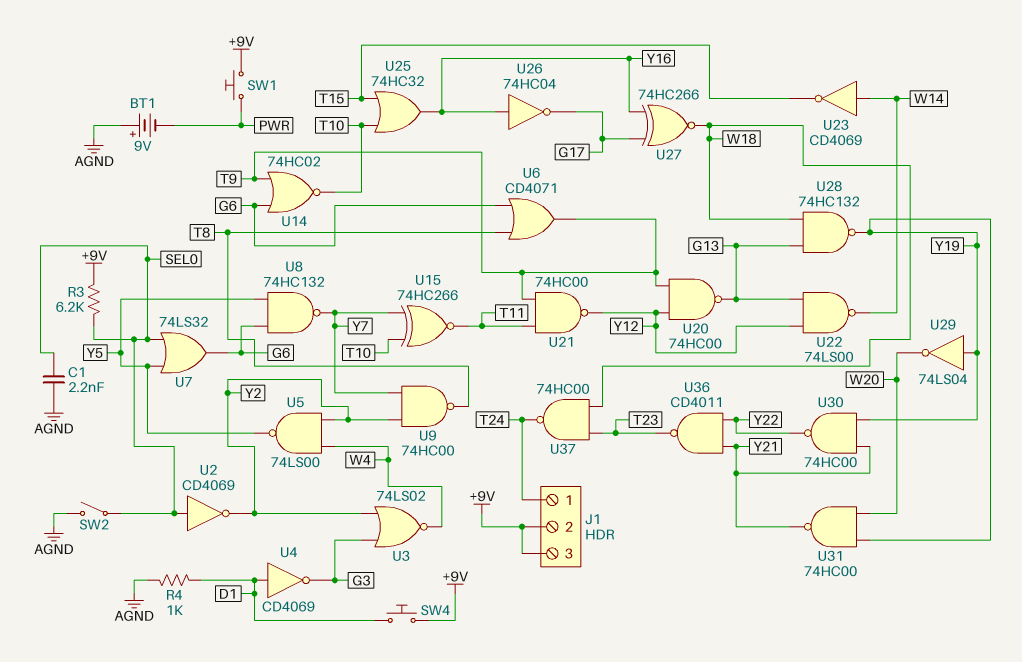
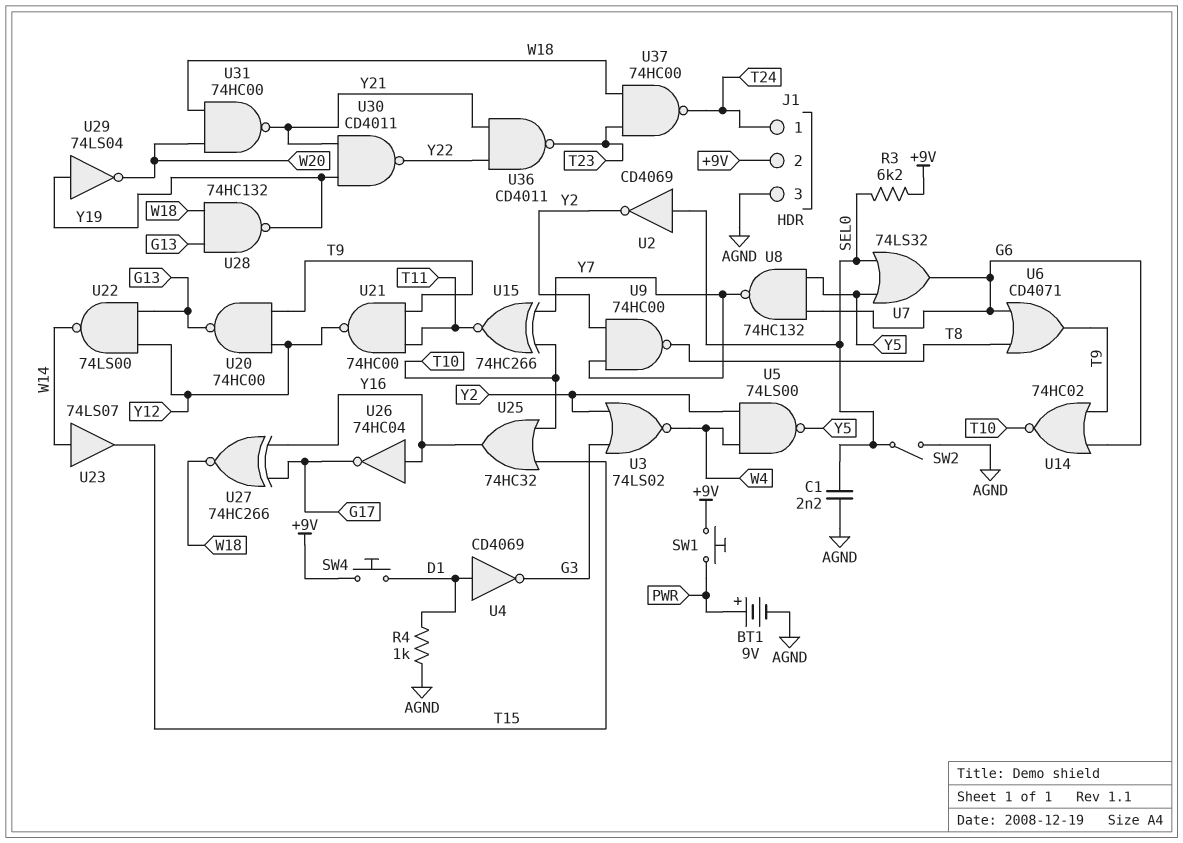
BT1: 9V (plus AGND, minus PWR) -> 9V (plus PWR, minus AGND)
J1 pin 3: +9V -> AGND
U23: NOT CD4069 (in W14, out T15) -> buffer 74LS07 (in W14, out T15)
U30: NAND 74HC00 (in Y19, in Y21, out Y22) -> NAND CD4011 (in Y19, in Y21, out Y22)
U31: NAND 74HC00 (in W20, in Y19, out Y21) -> NAND 74HC00 (in W18, in W20, out Y21)

